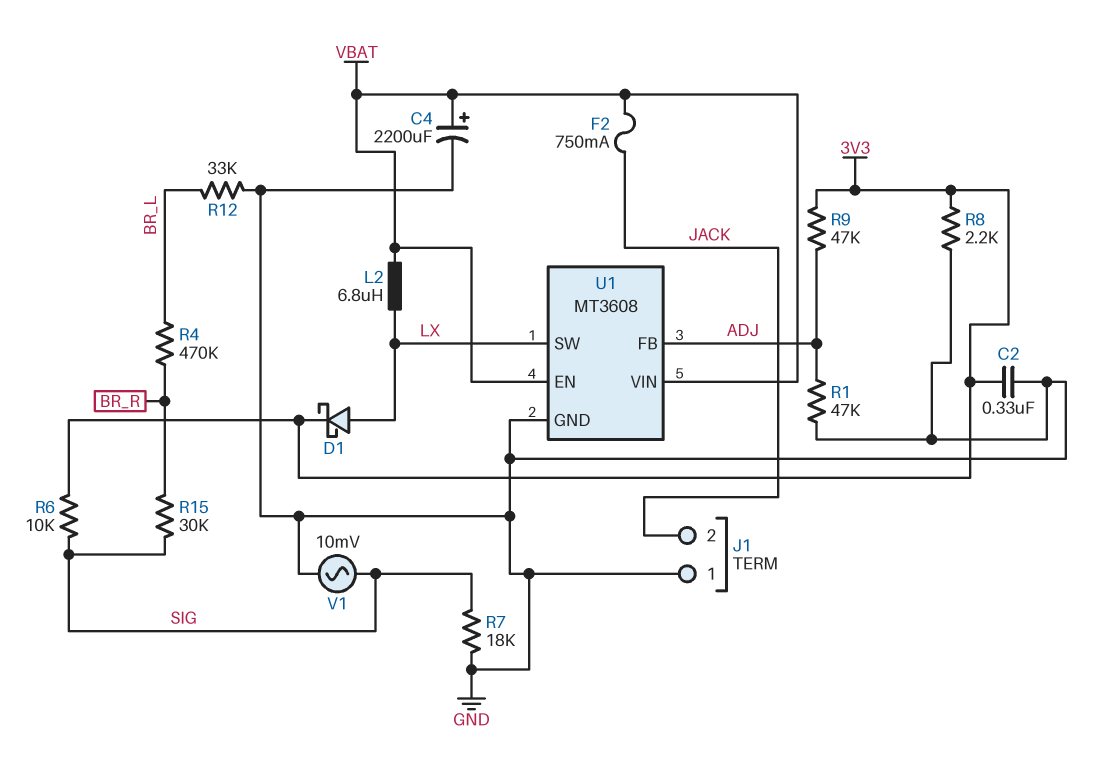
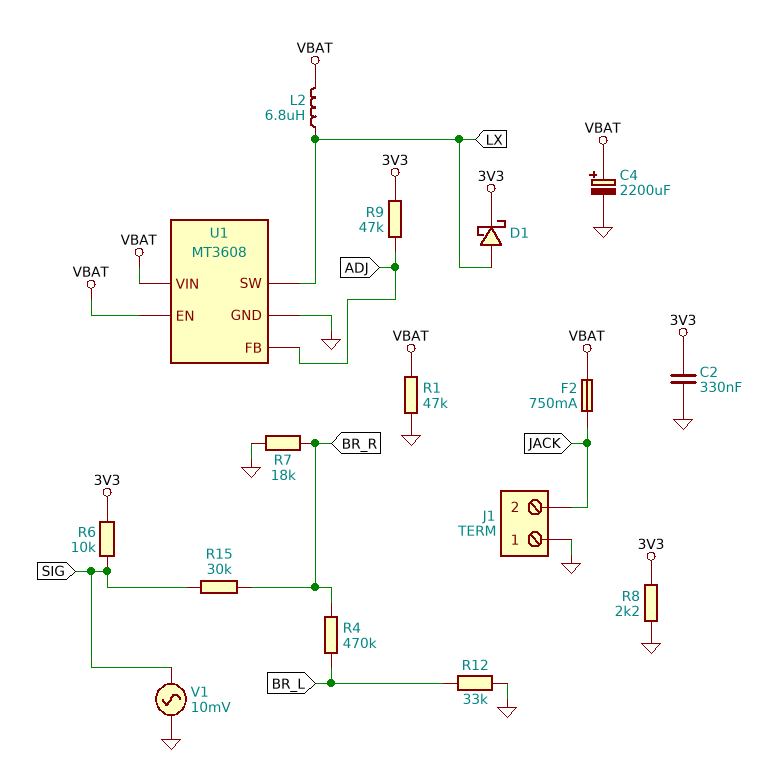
R1: 47k (ADJ, GND) -> 47k (GND, VBAT)
R7: 18k (GND, SIG) -> 18k (BR_R, GND)

